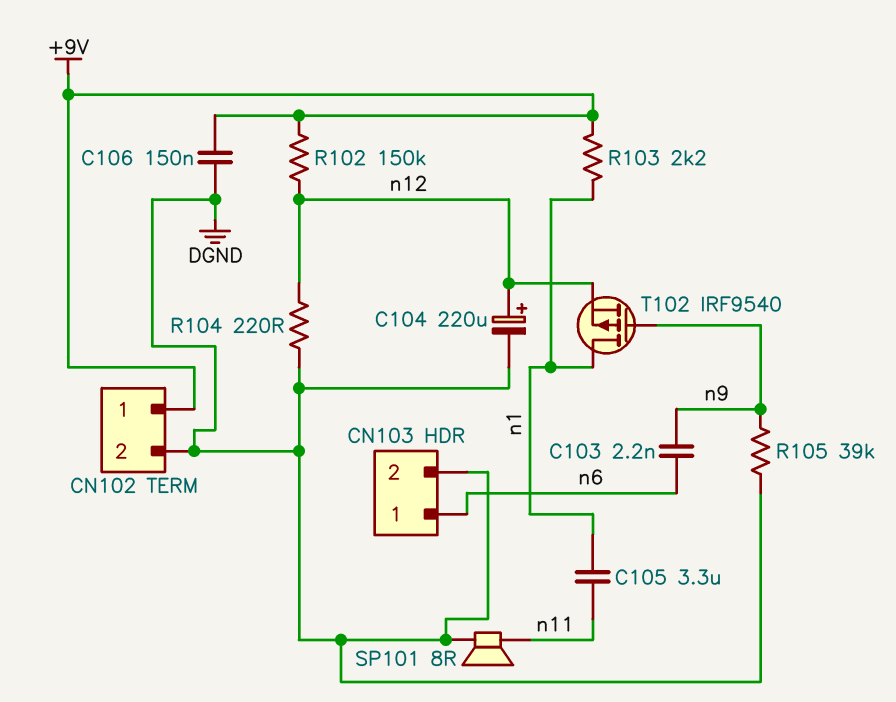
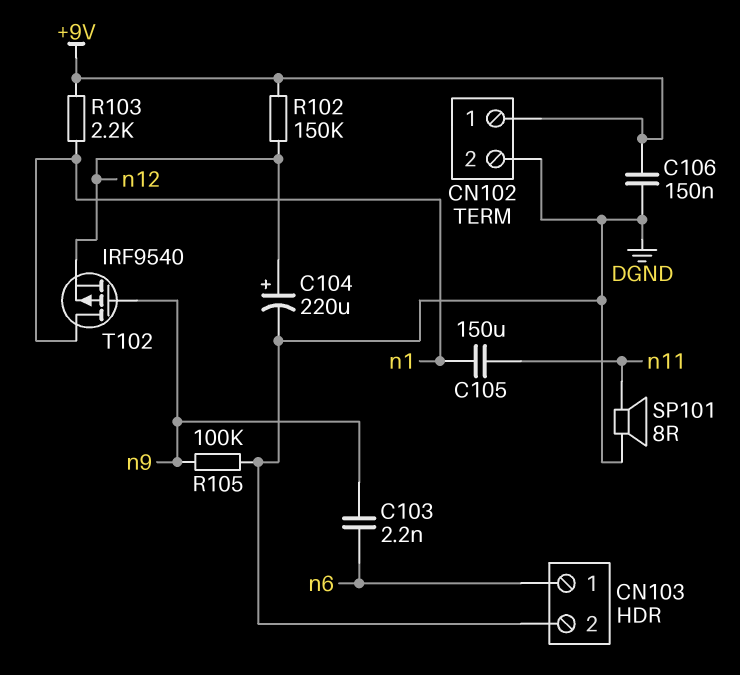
C105: 3.3uF (n1, n11) -> 150uF (n1, n11)
R104: 220 (DGND, n12) -> none
R105: 39k (DGND, n9) -> 100k (DGND, n9)

